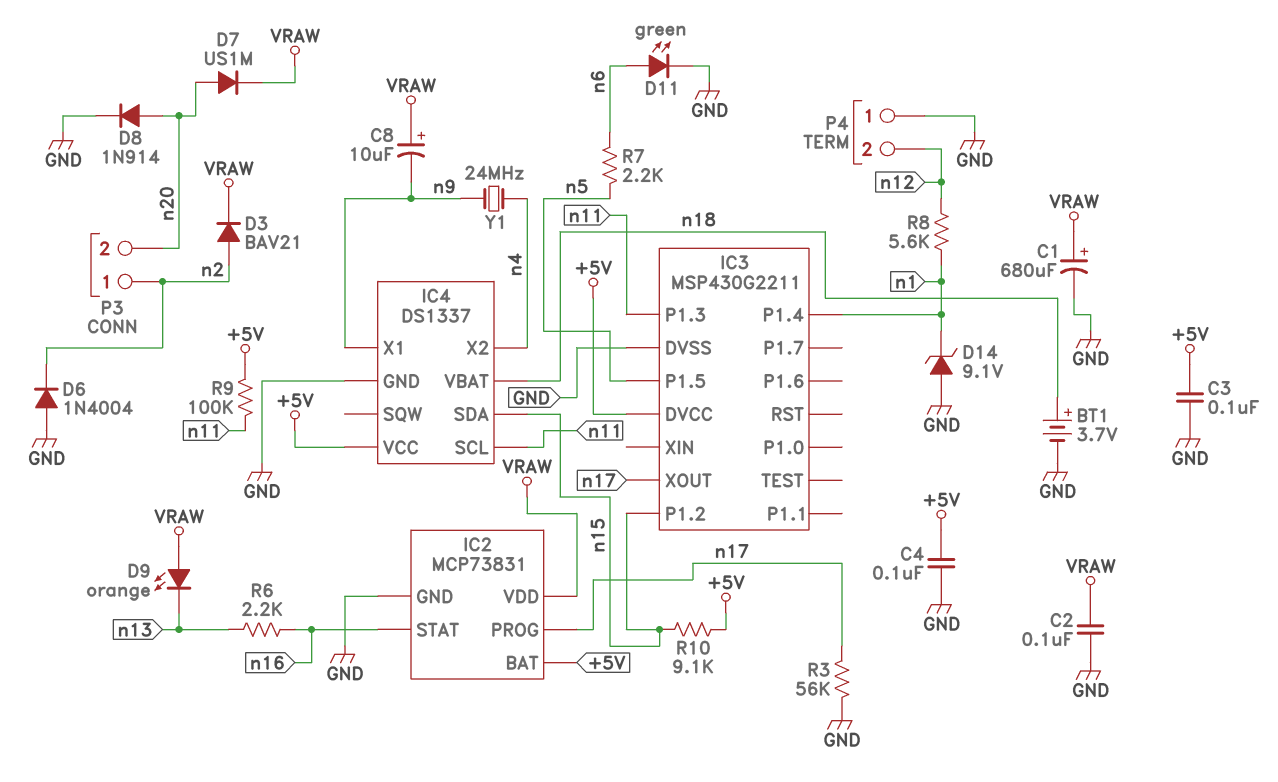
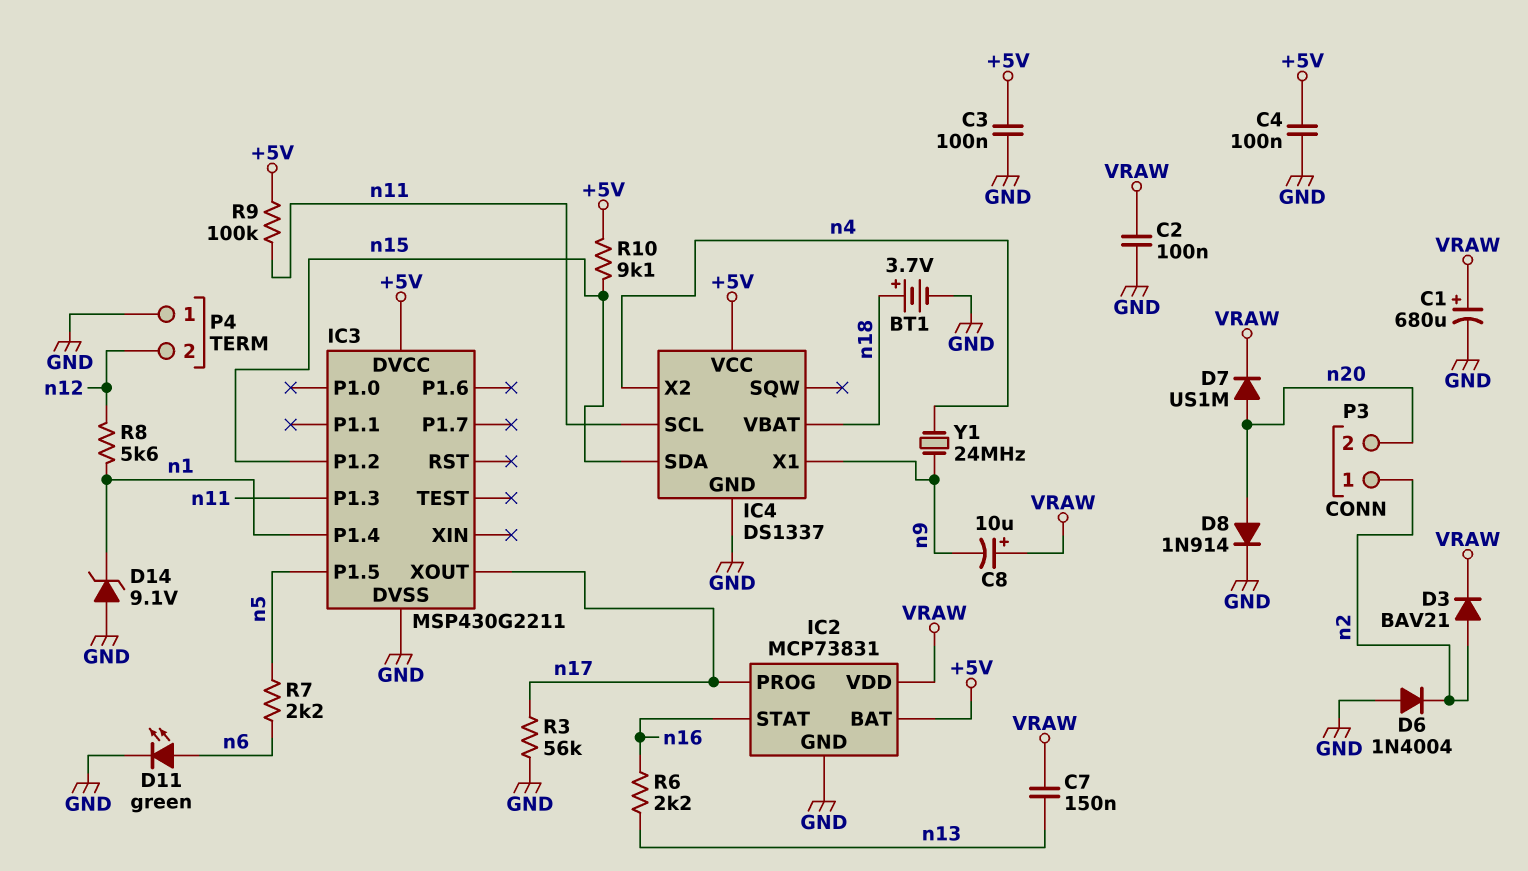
C7: none -> 150nF (VRAW, n13)
D9: LED orange (A VRAW, K n13) -> none

